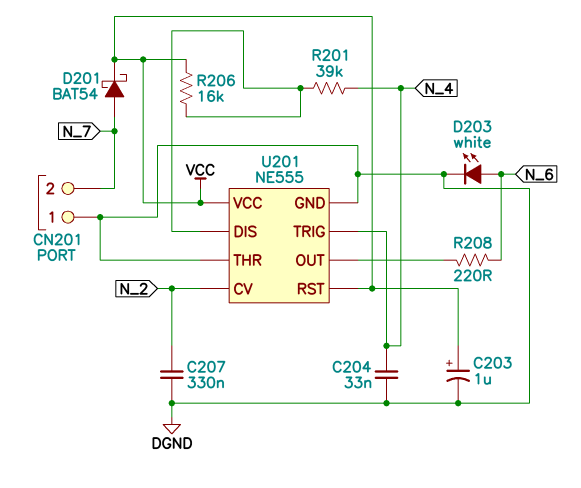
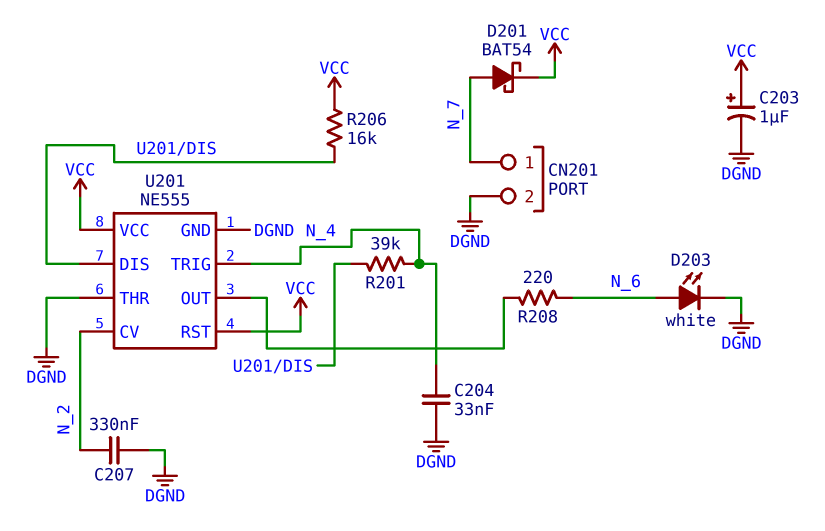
CN201 pin 1: DGND -> N_7
CN201 pin 2: N_7 -> DGND

